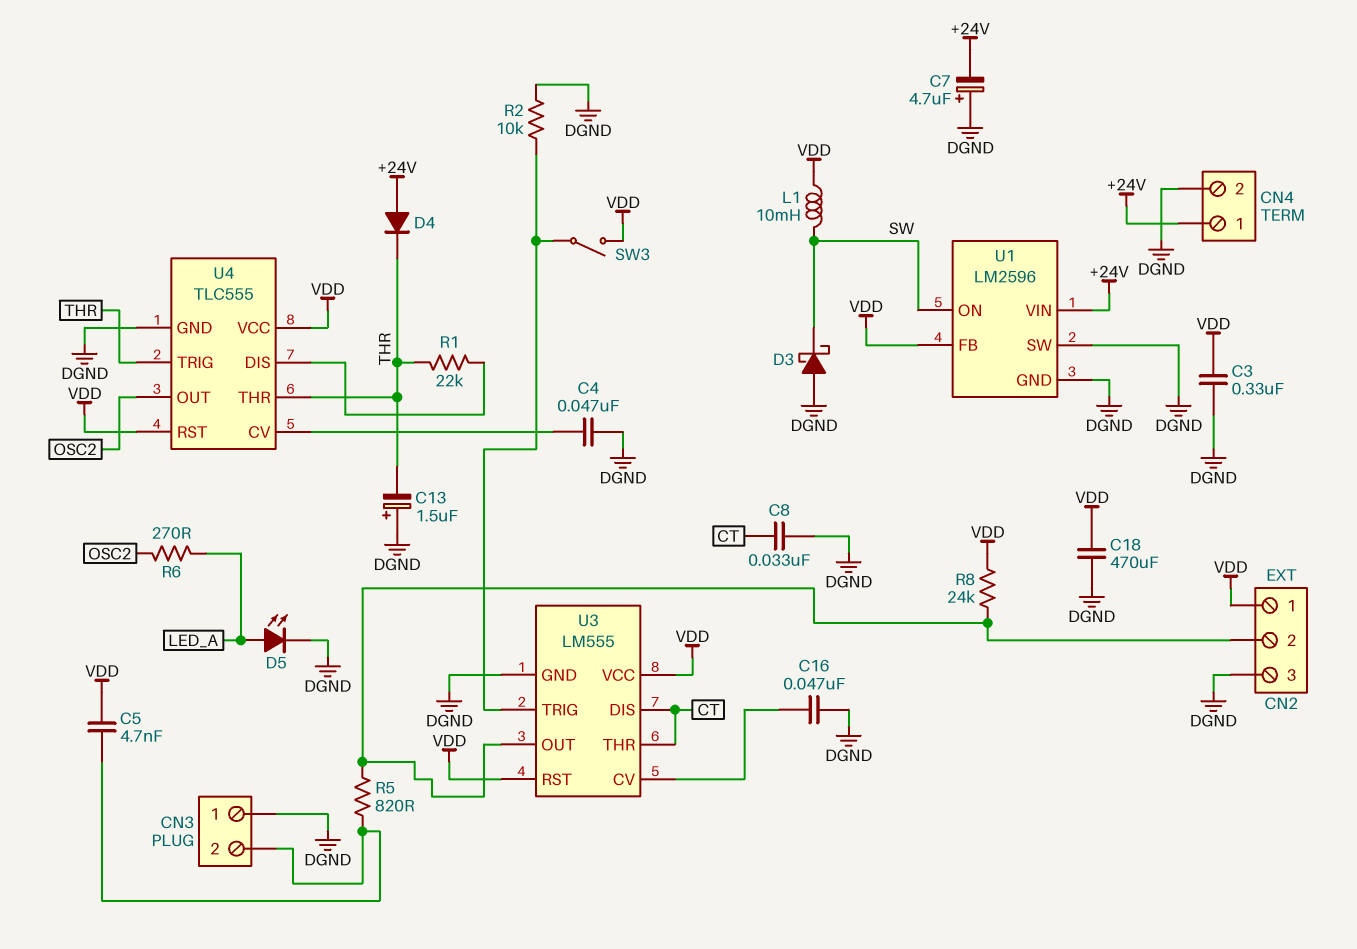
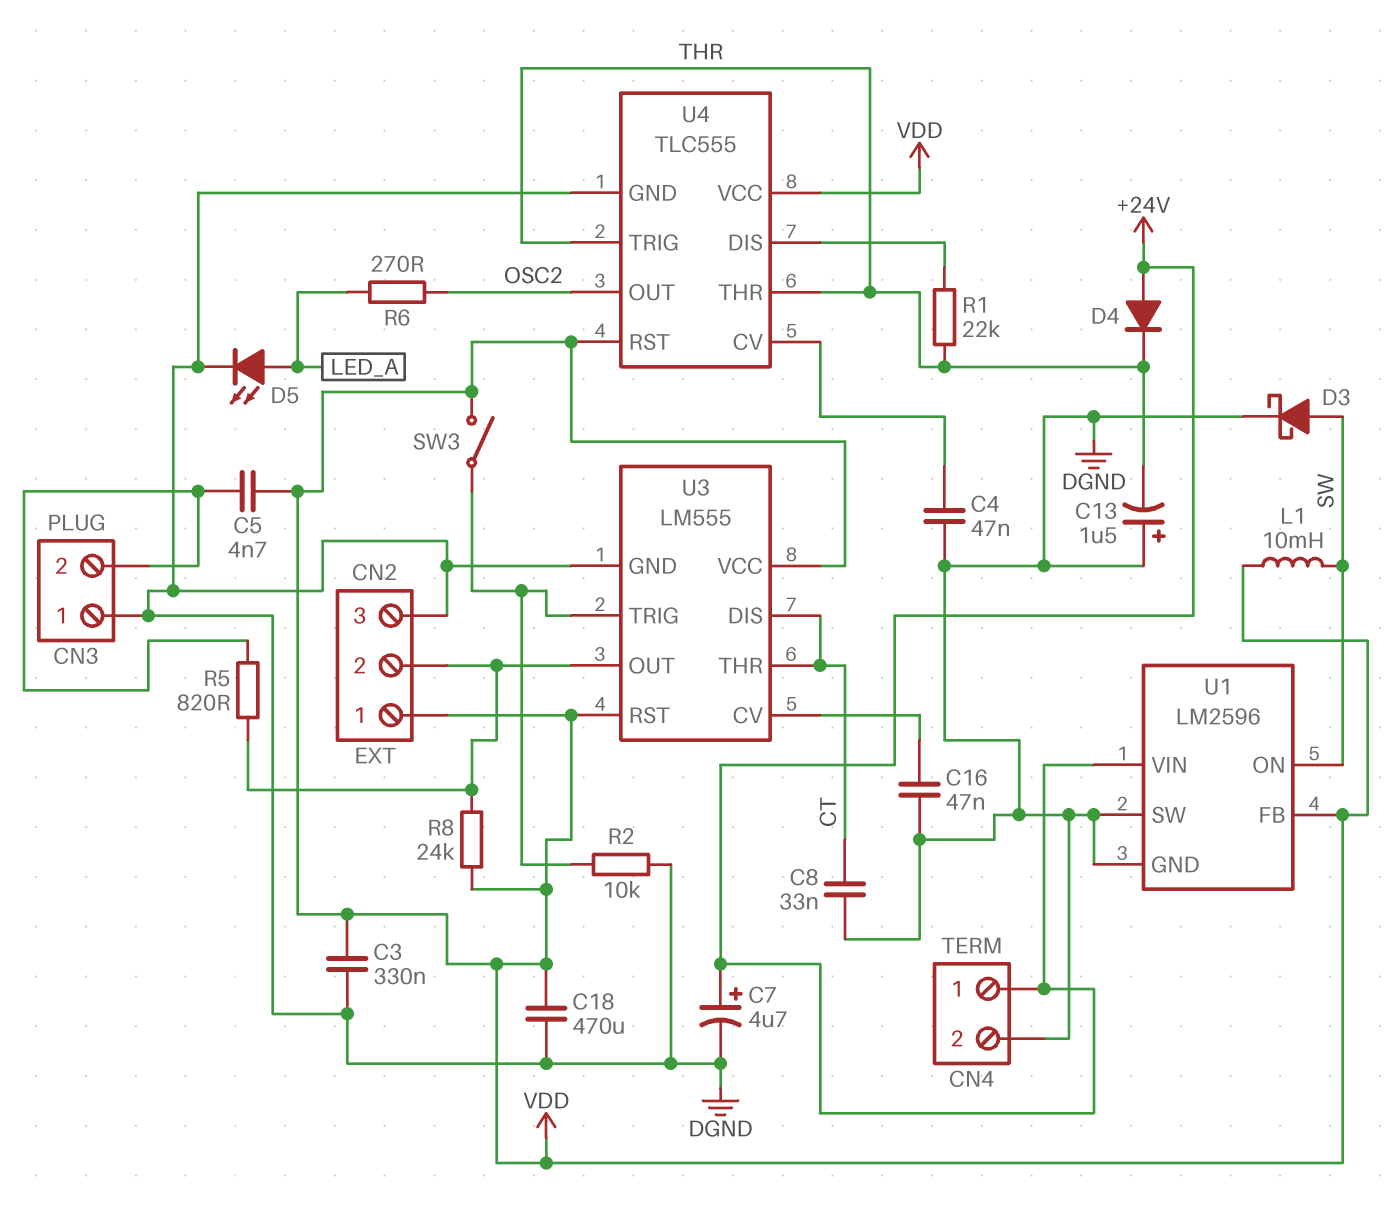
C7: 4.7uF (plus DGND, minus +24V) -> 4.7uF (plus +24V, minus DGND)
D3: schottky (A DGND, K SW) -> schottky (A SW, K DGND)

